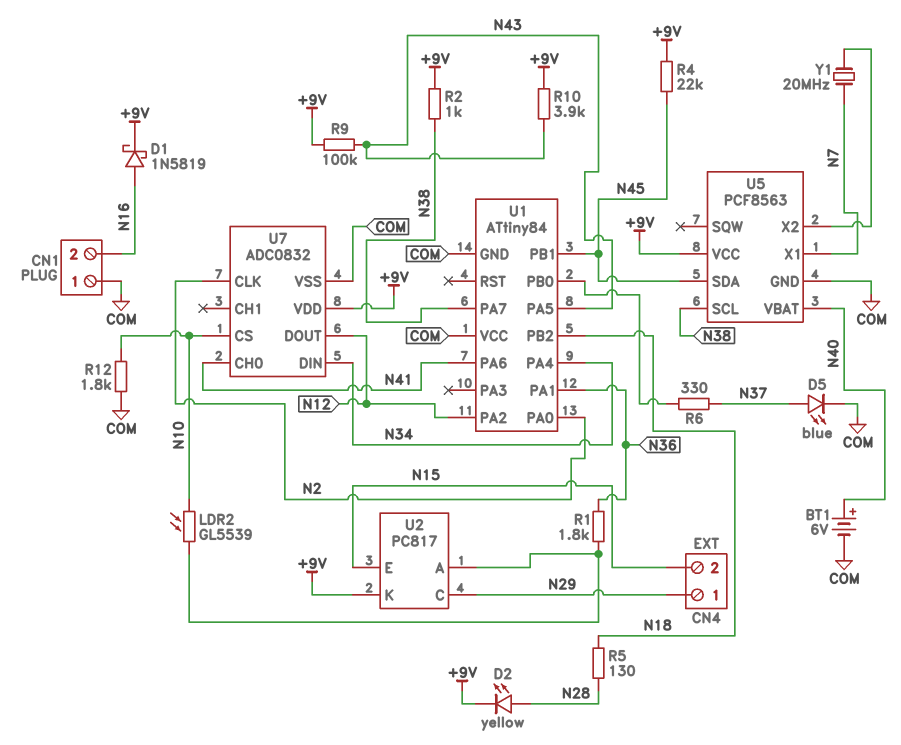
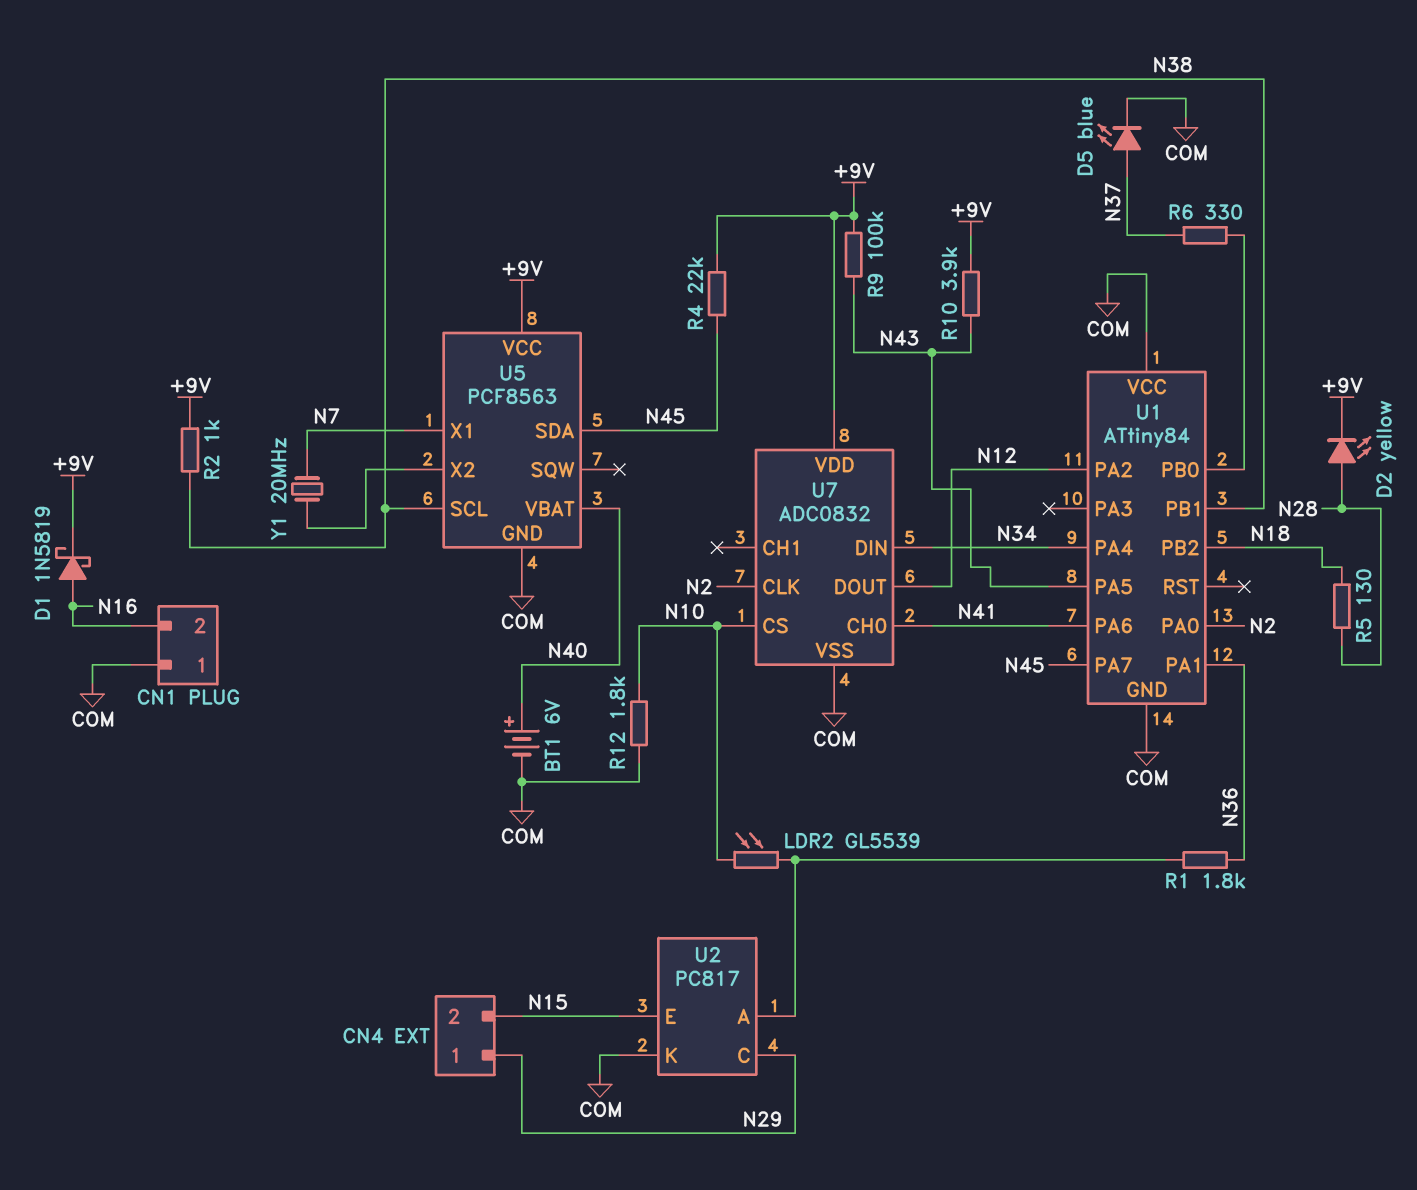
U1 pin PA7: N38 -> N45
U1 pin PB1: N45 -> N38
U2 pin K: +9V -> COM

